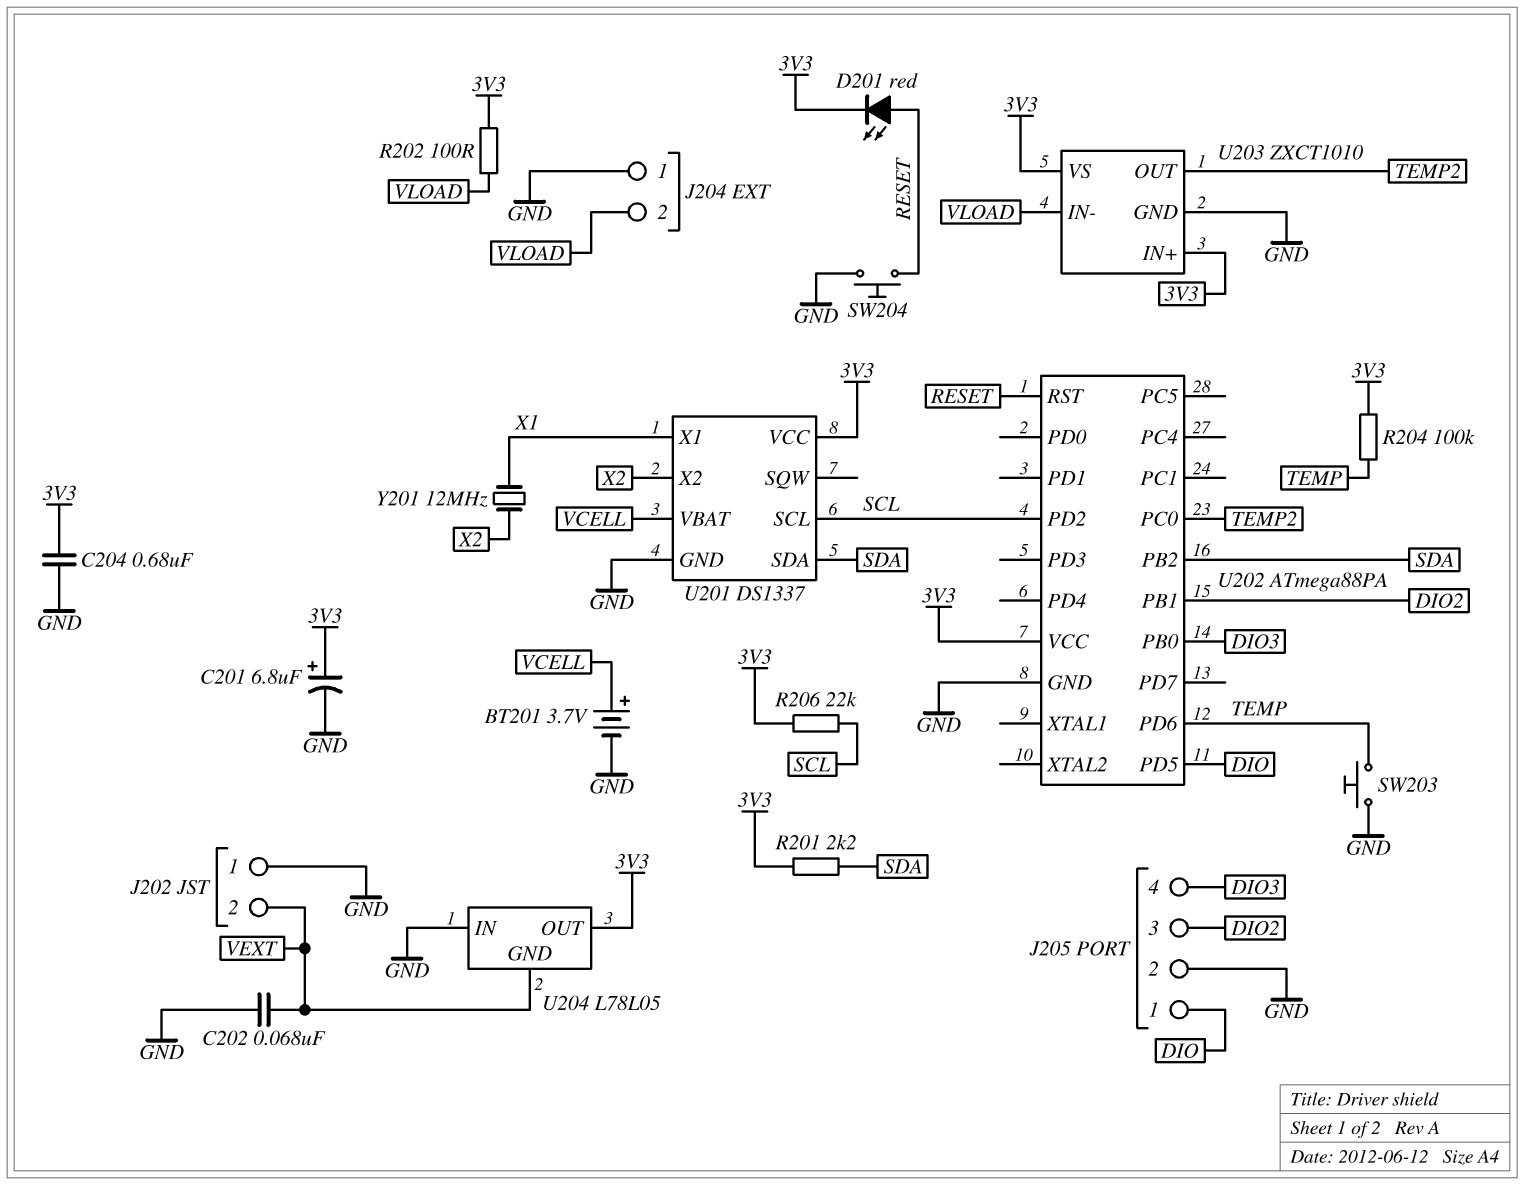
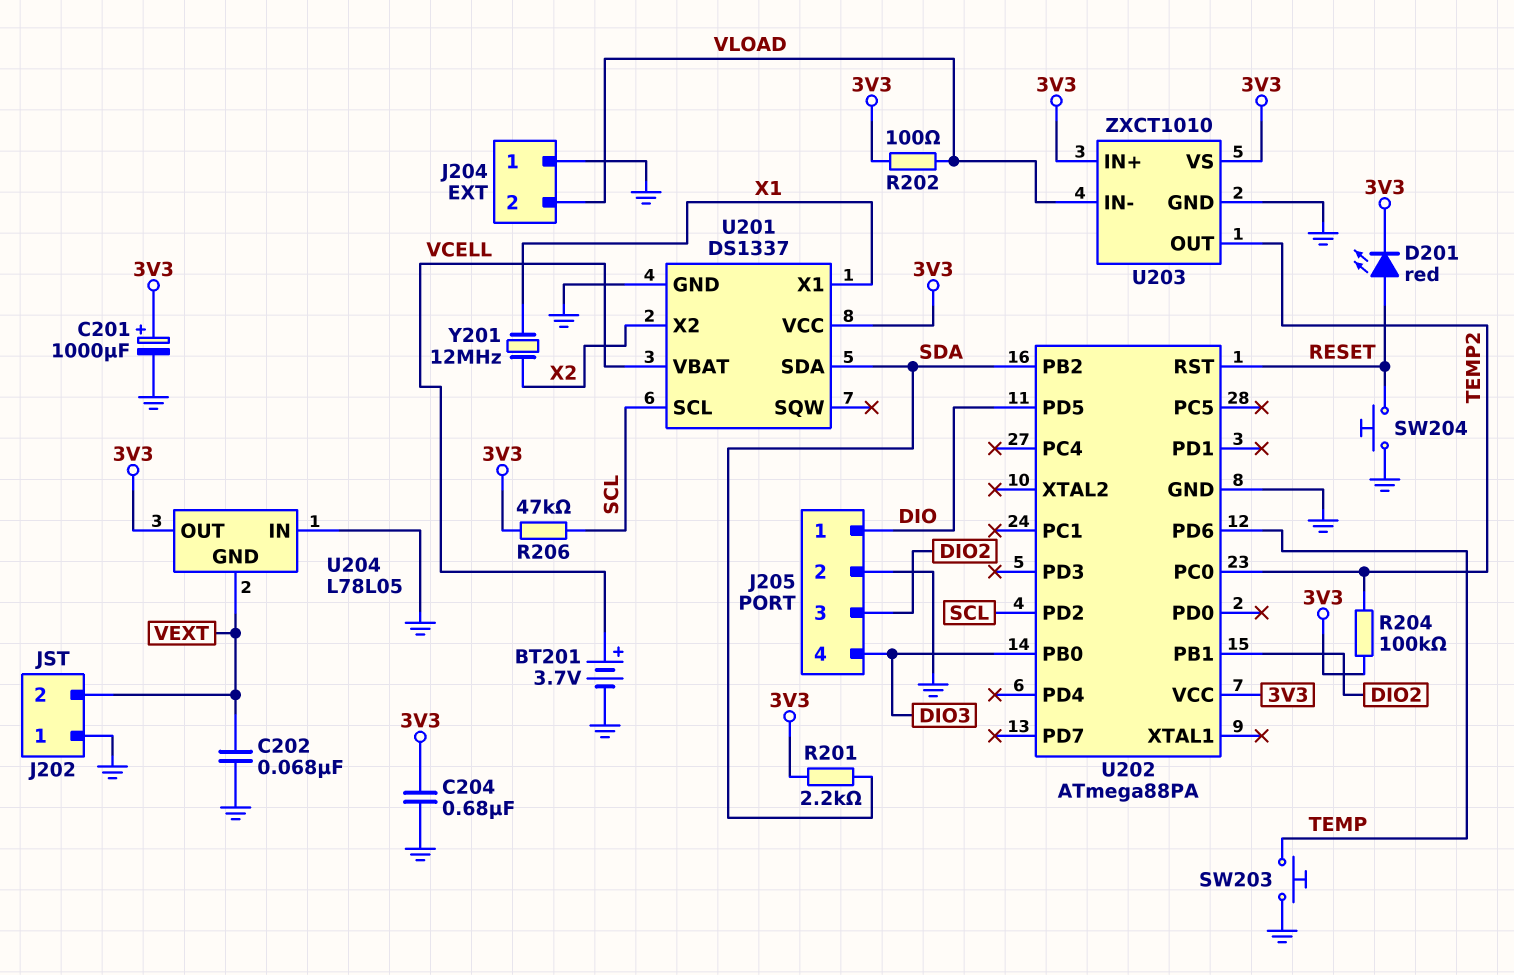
C201: 6.8uF (plus 3V3, minus GND) -> 1000uF (plus 3V3, minus GND)
R204: 100k (3V3, TEMP) -> 100k (3V3, TEMP2)
R206: 22k (3V3, SCL) -> 47k (3V3, SCL)

